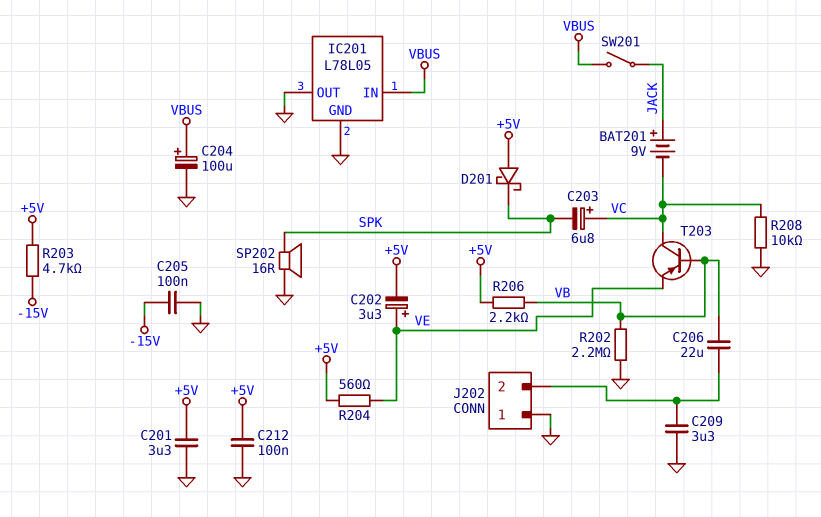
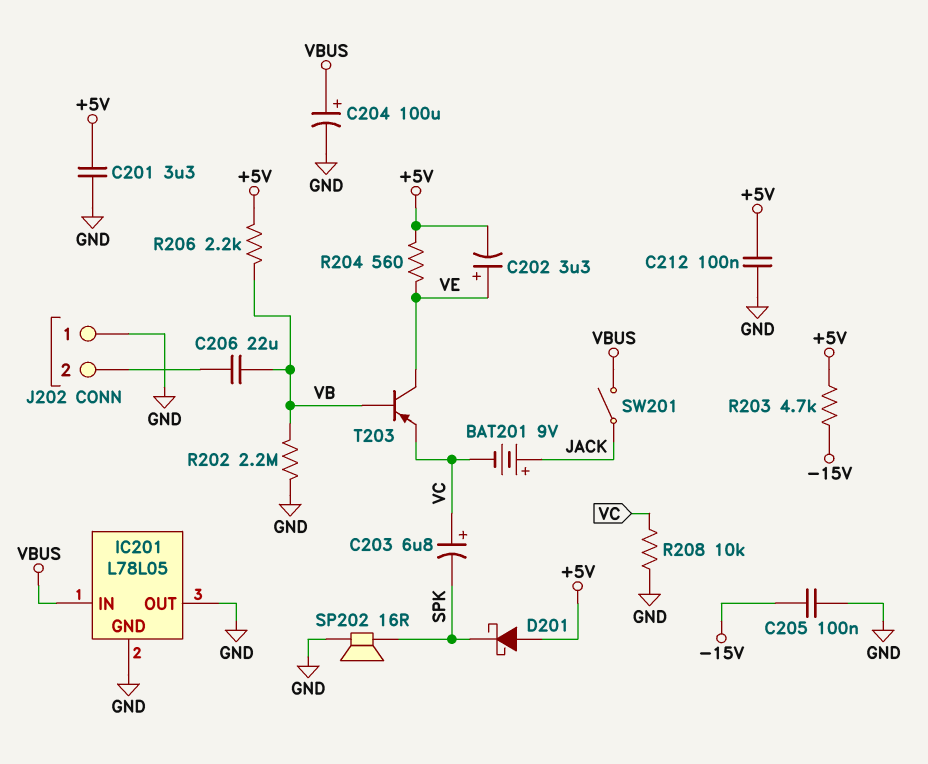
C209: 3.3uF (GND, J202/2) -> none
T203: PNP (B VB, C VC, E VE) -> PNP (B VB, C VE, E VC)

